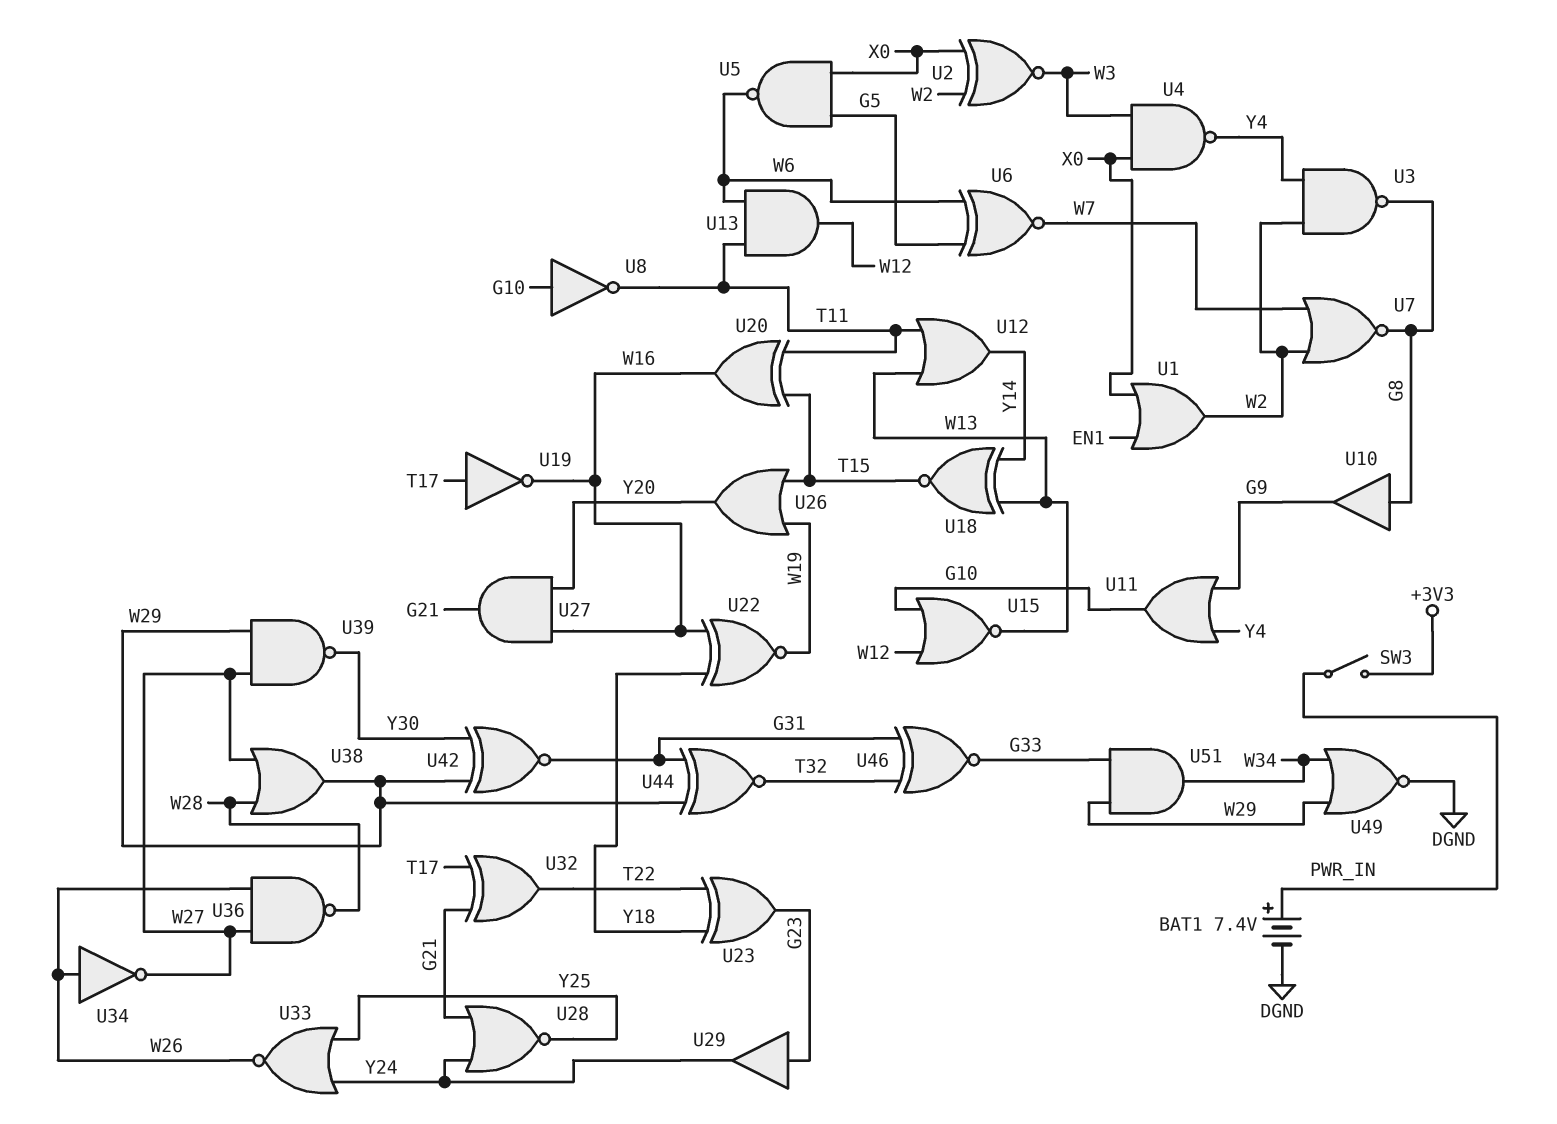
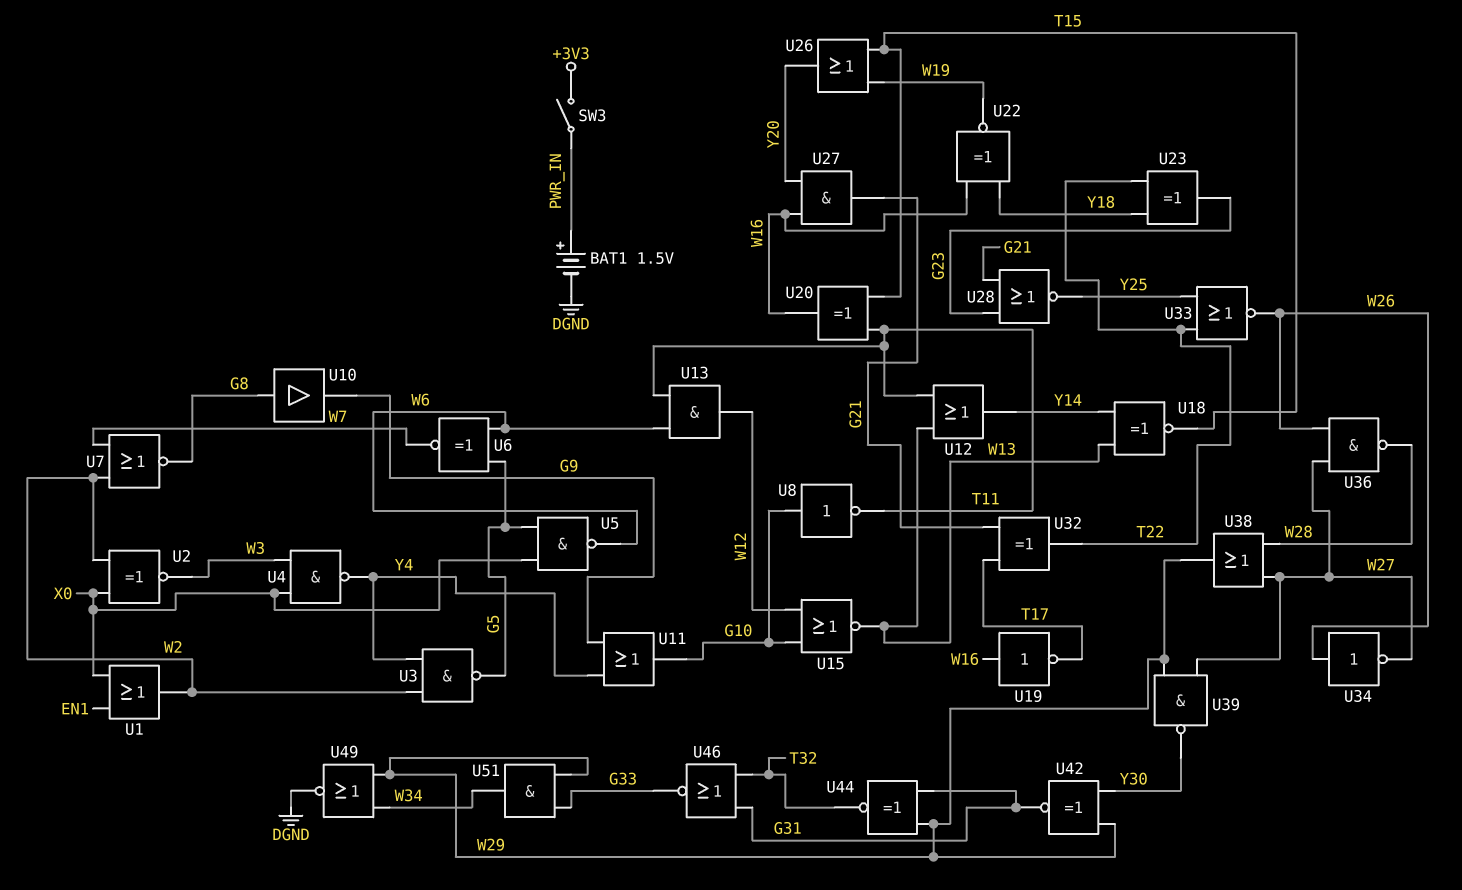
BAT1: 7.4V (plus PWR_IN, minus DGND) -> 1.5V (plus PWR_IN, minus DGND)
U3: NAND (in W2, in Y4, out G8) -> NAND (in W2, in Y4, out G5)
U19: NOT (in T17, out W16) -> NOT (in W16, out T17)
U28: NOR (in G21, in Y24, out Y25) -> NOR (in G21, in G23, out Y25)
U29: buffer (in G23, out Y24) -> none
U33: NOR (in Y24, in Y25, out W26) -> NOR (in T22, in Y25, out W26)
U46: XNOR (in G31, in T32, out G33) -> NOR (in G31, in T32, out G33)

